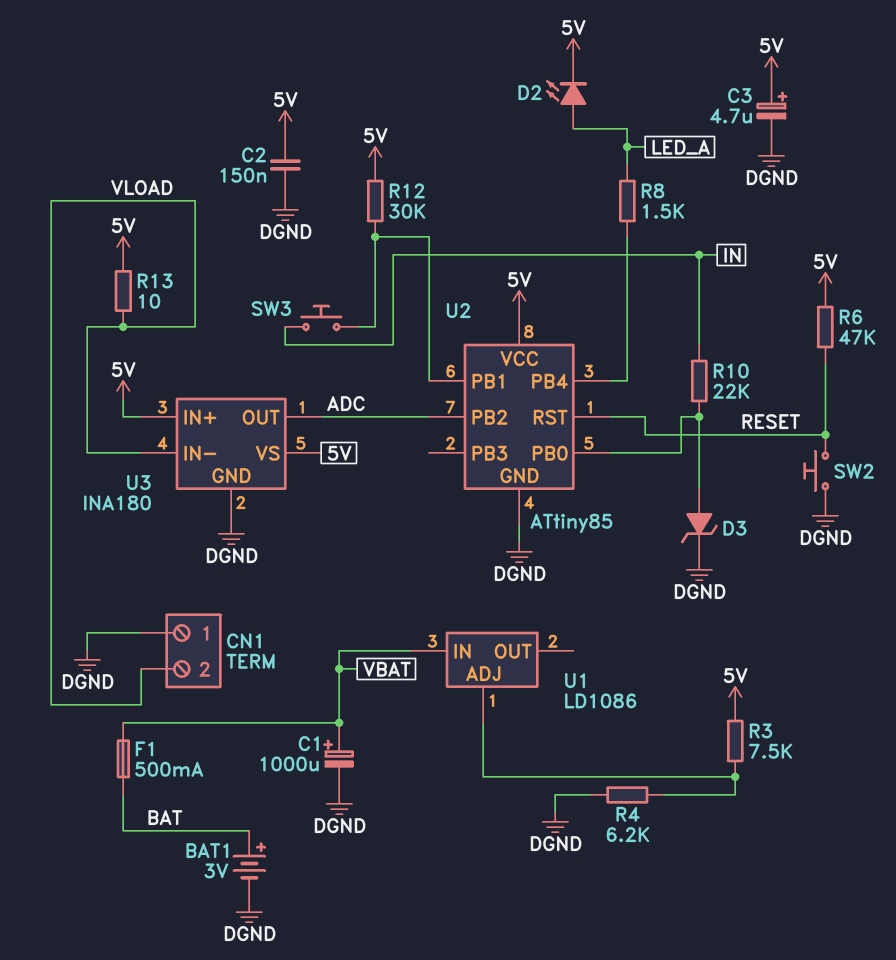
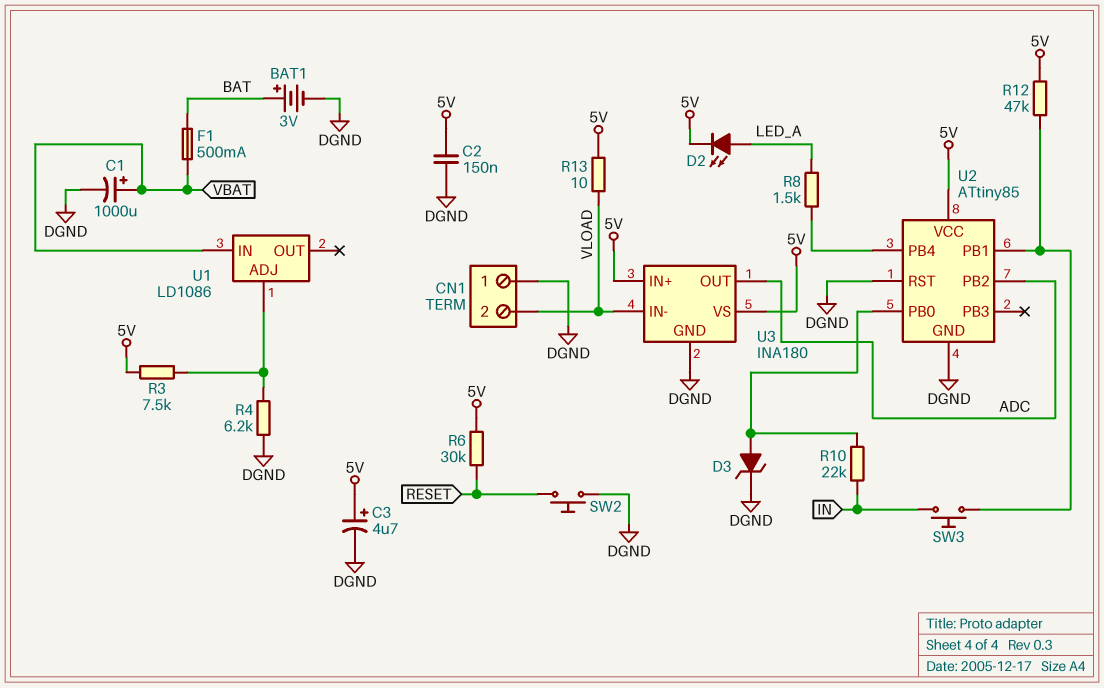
R6: 47k (5V, RESET) -> 30k (5V, RESET)
R12: 30k (5V, U2/PB1) -> 47k (5V, U2/PB1)
U2 pin RST: RESET -> DGND

